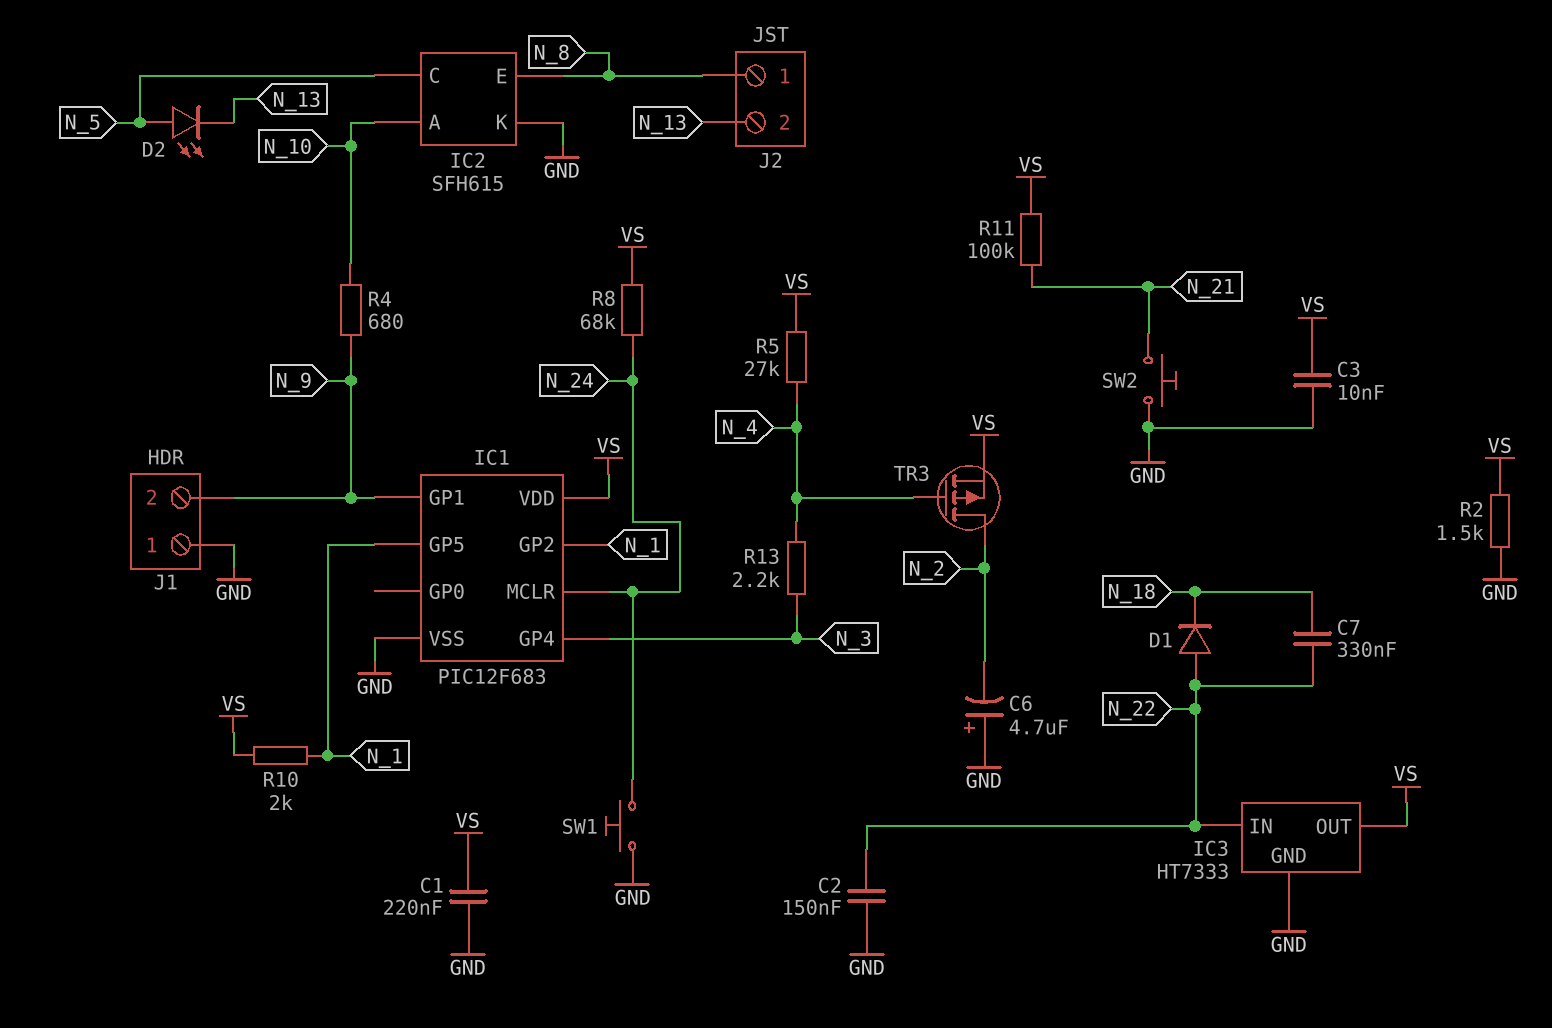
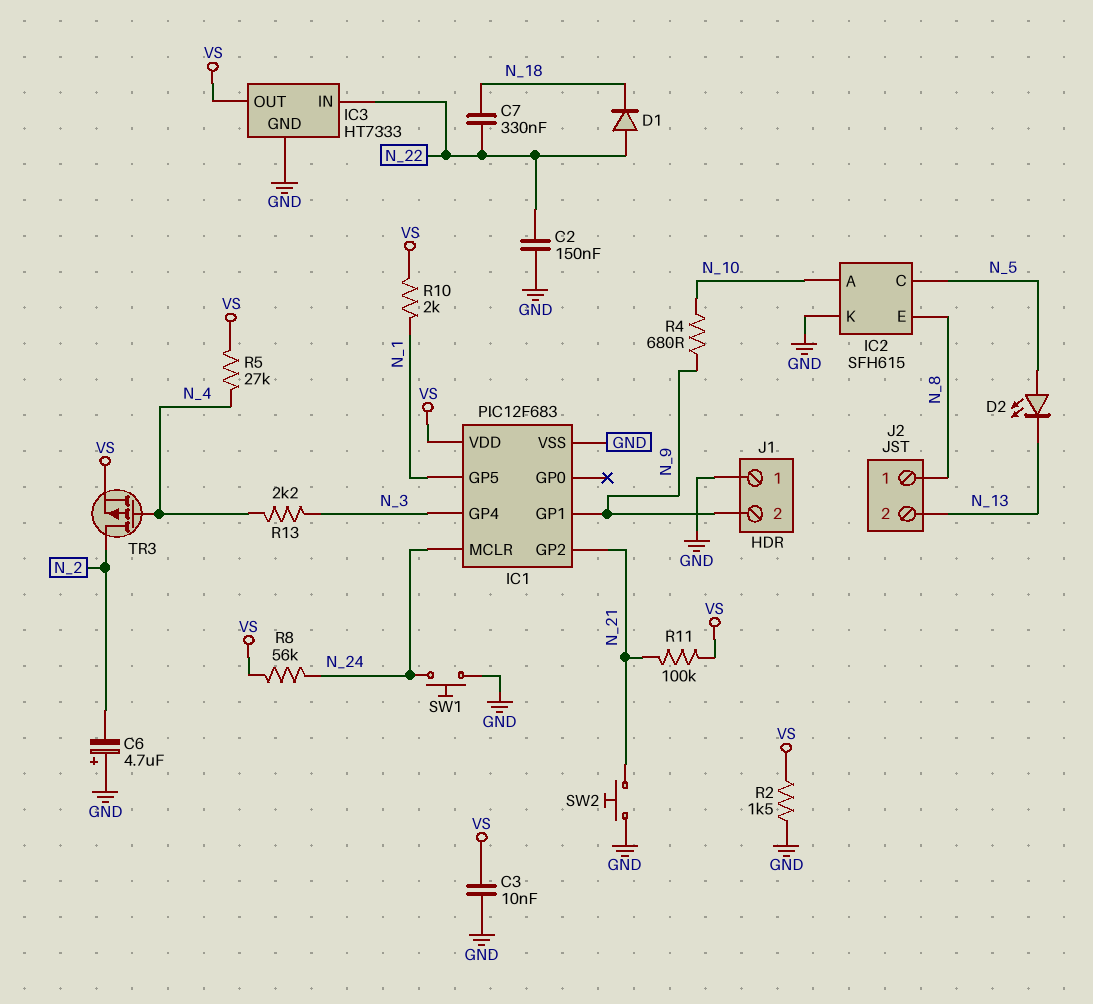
C1: 220nF (GND, VS) -> none
IC1 pin GP2: N_1 -> N_21
R8: 68k (N_24, VS) -> 56k (N_24, VS)

